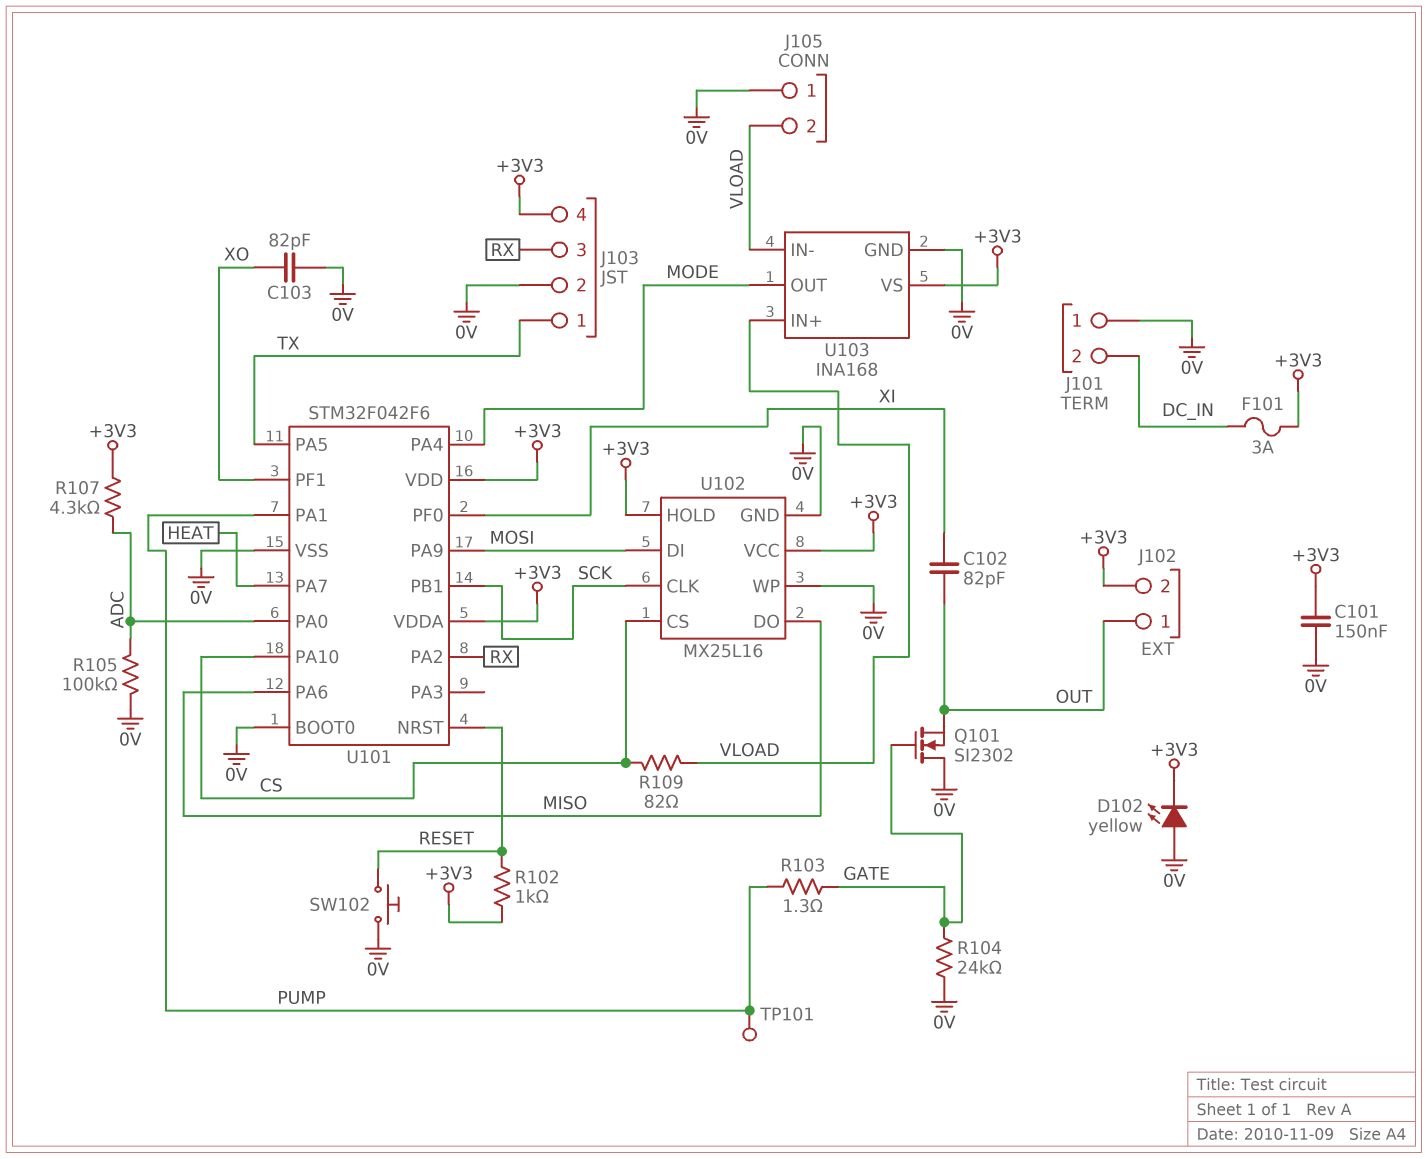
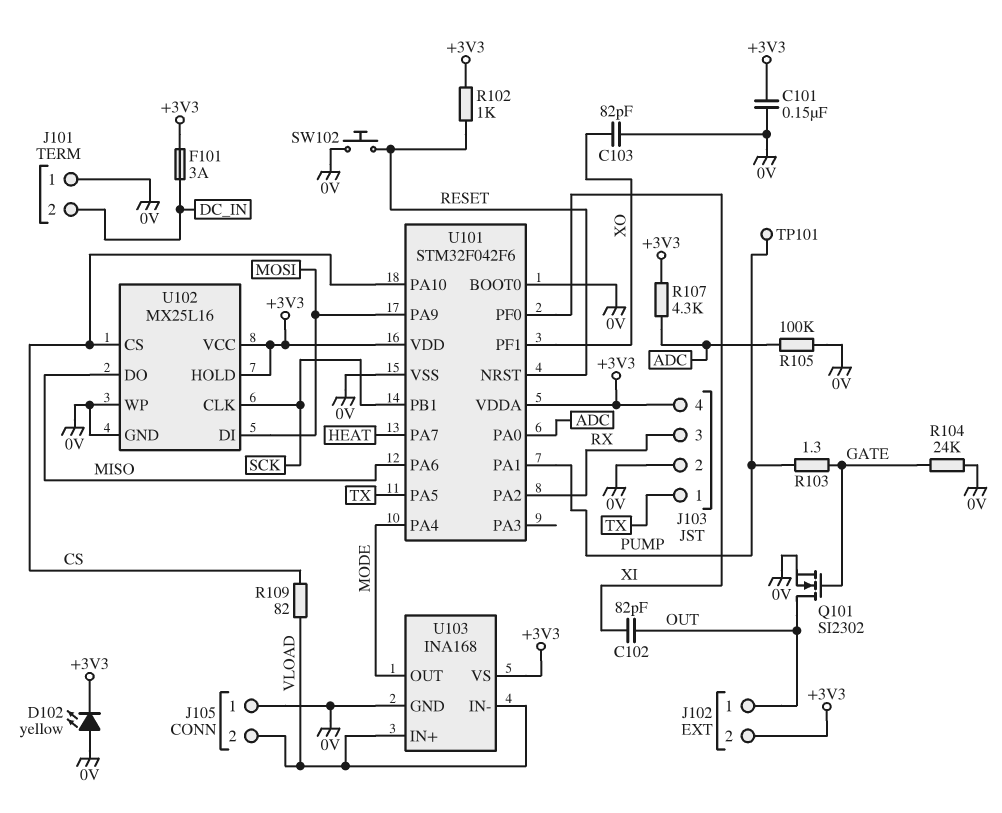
Q101: NMOS SI2302 (G GATE, D 0V, S OUT) -> NMOS SI2302 (G GATE, D OUT, S 0V)

